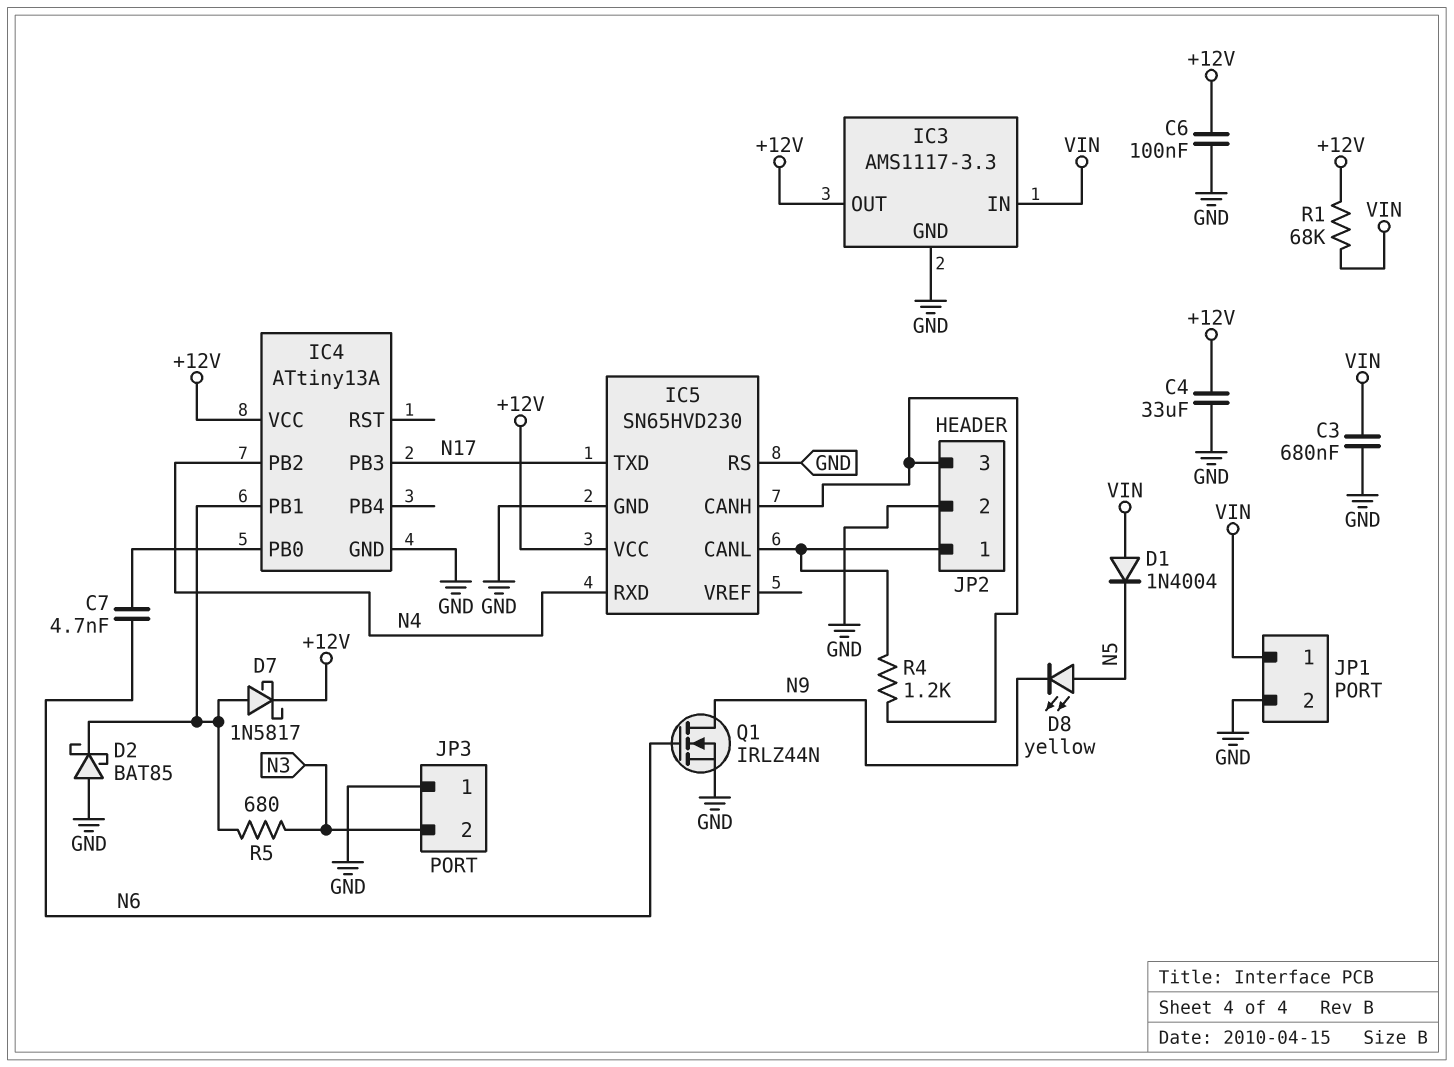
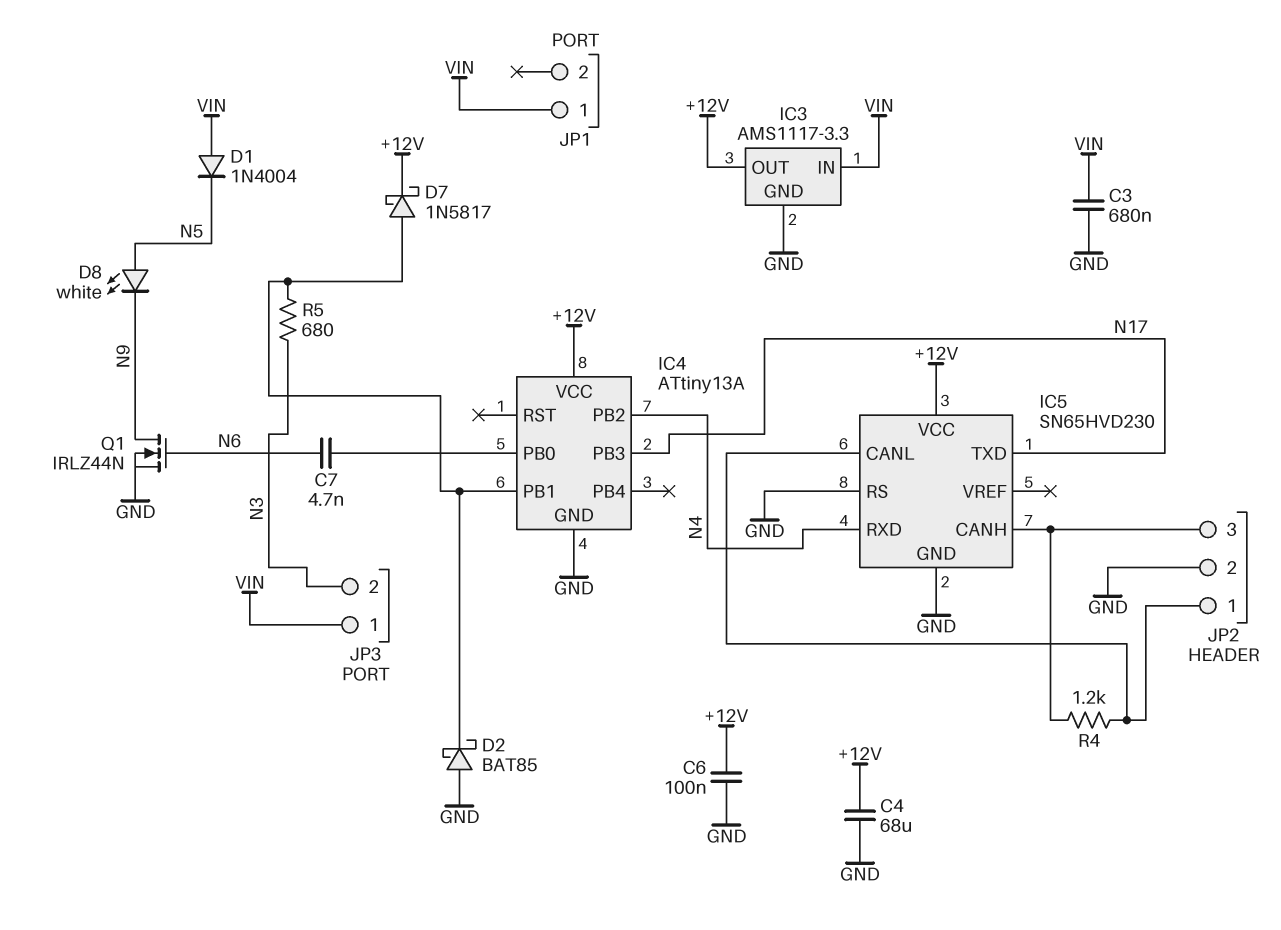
C4: 33uF (+12V, GND) -> 68uF (+12V, GND)
D8: LED yellow (A N5, K N9) -> LED white (A N5, K N9)
JP1 pin 2: GND -> none
JP3 pin 1: GND -> VIN
R1: 68k (+12V, VIN) -> none

